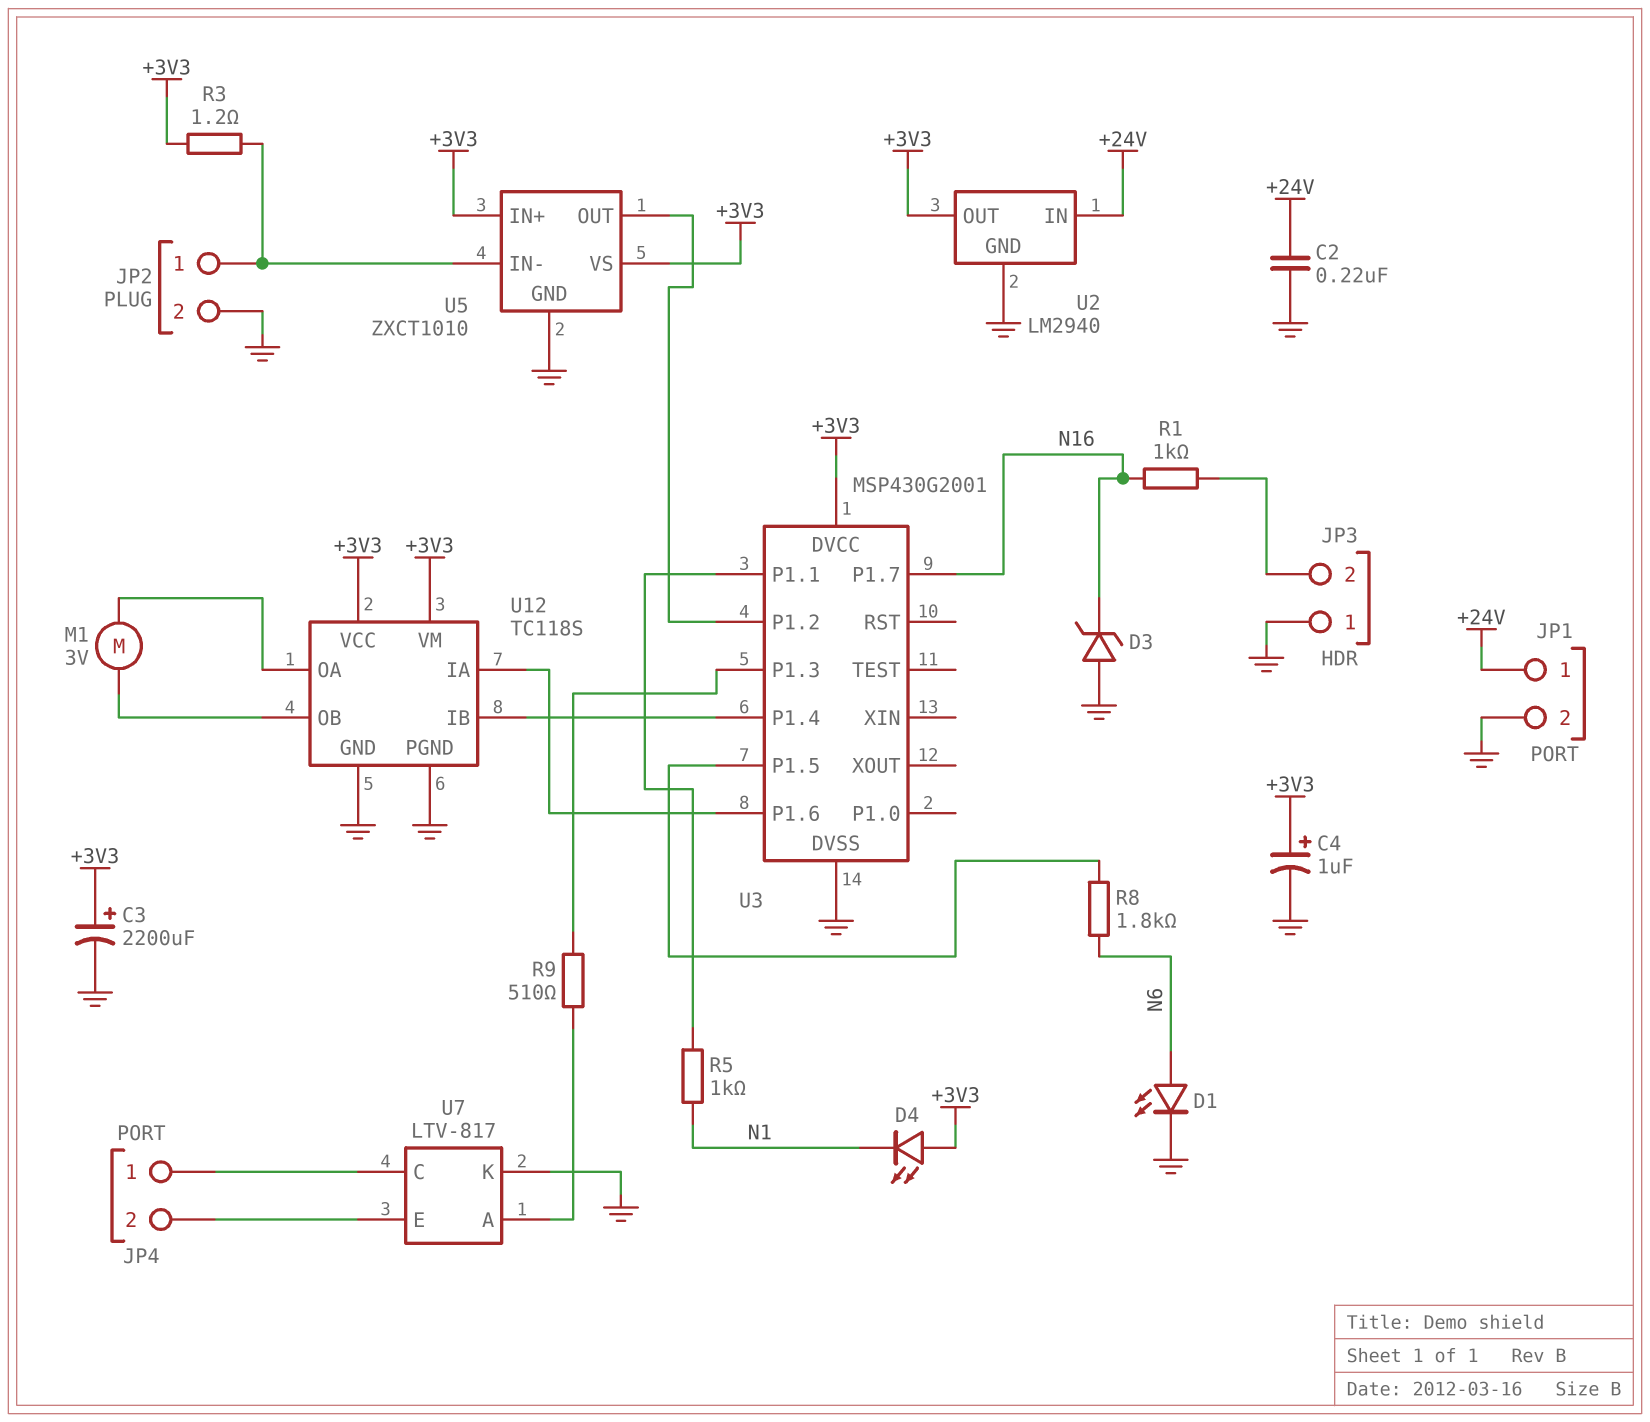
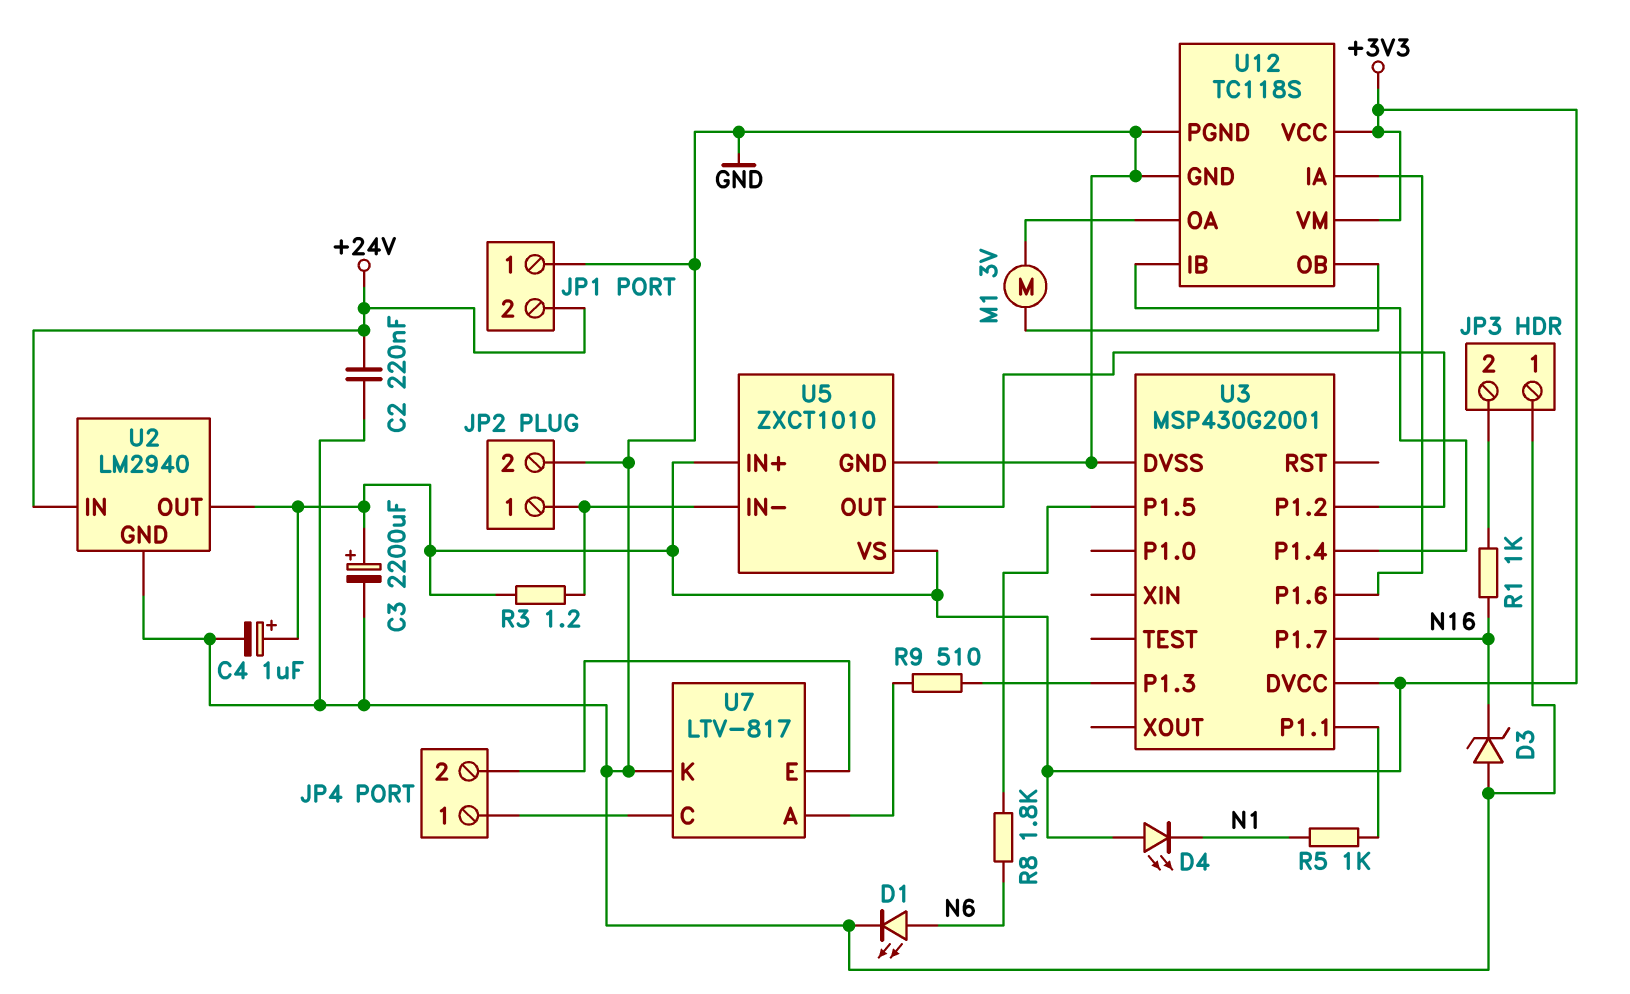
JP1 pin 1: +24V -> GND
JP1 pin 2: GND -> +24V

